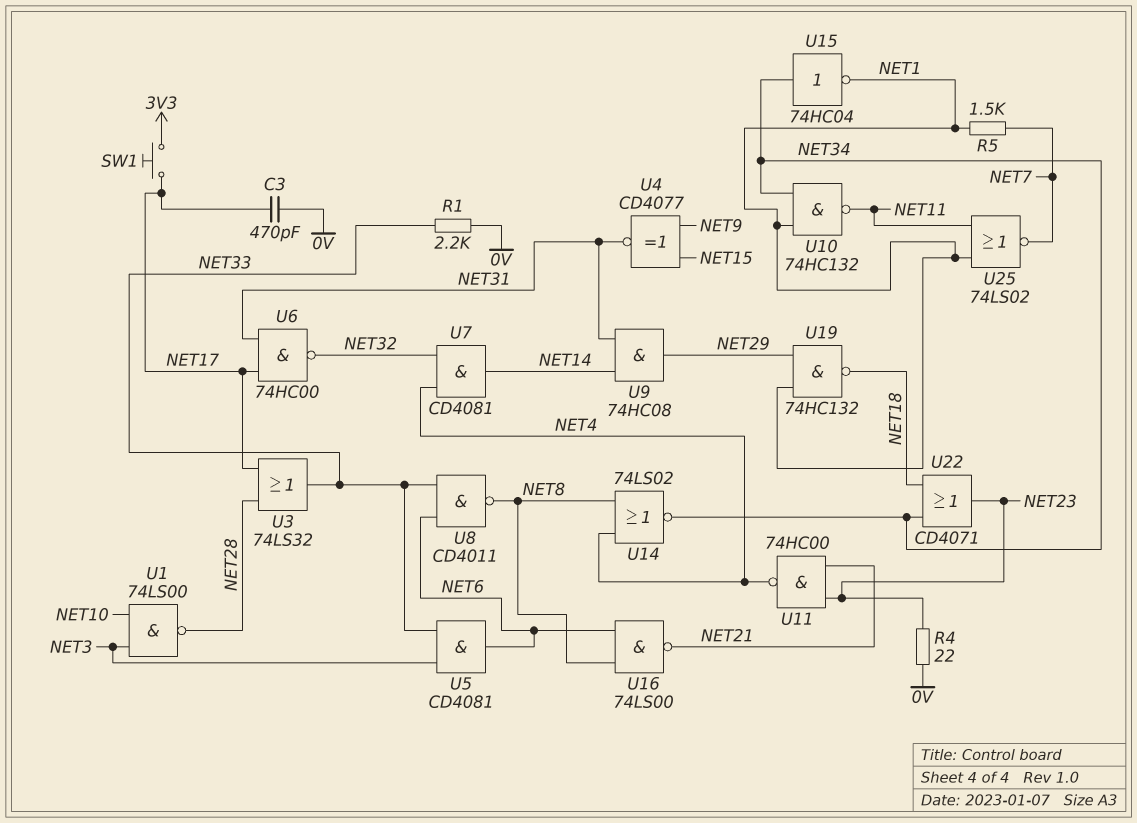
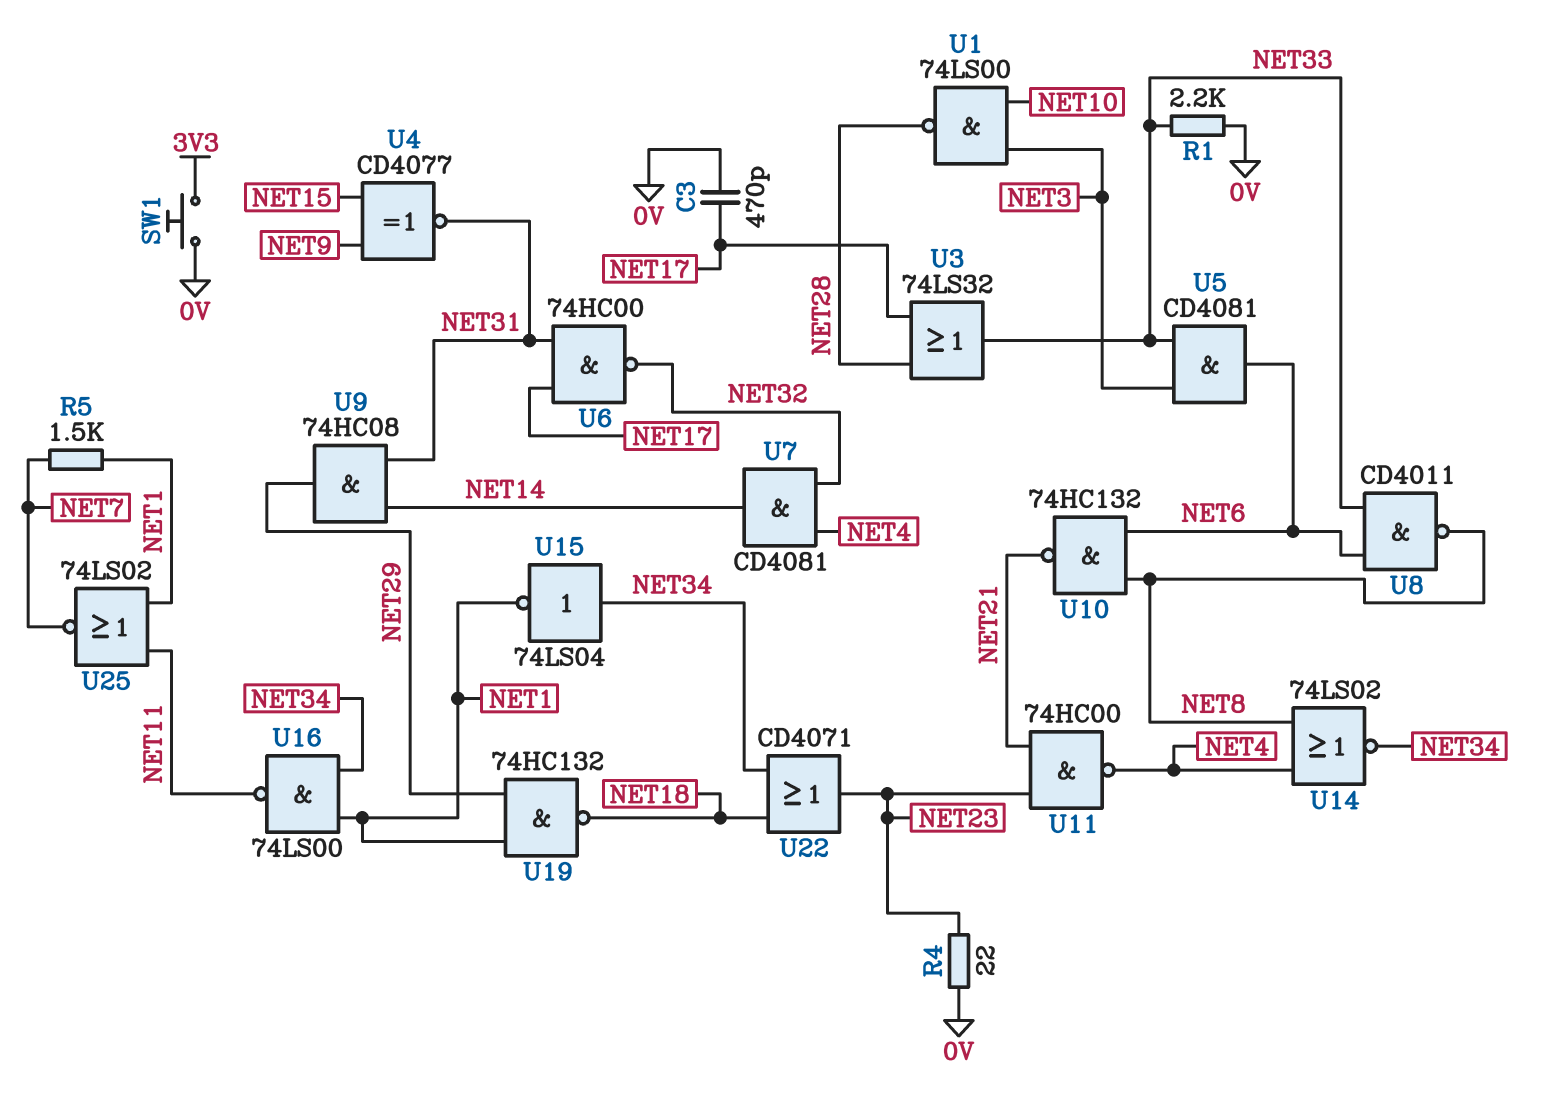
SW1: button (3V3, NET17) -> button (0V, 3V3)
U10: NAND 74HC132 (in NET1, in NET34, out NET11) -> NAND 74HC132 (in NET6, in NET8, out NET21)
U15: NOT 74HC04 (in NET34, out NET1) -> NOT 74LS04 (in NET34, out NET1)
U16: NAND 74LS00 (in NET6, in NET8, out NET21) -> NAND 74LS00 (in NET1, in NET34, out NET11)

